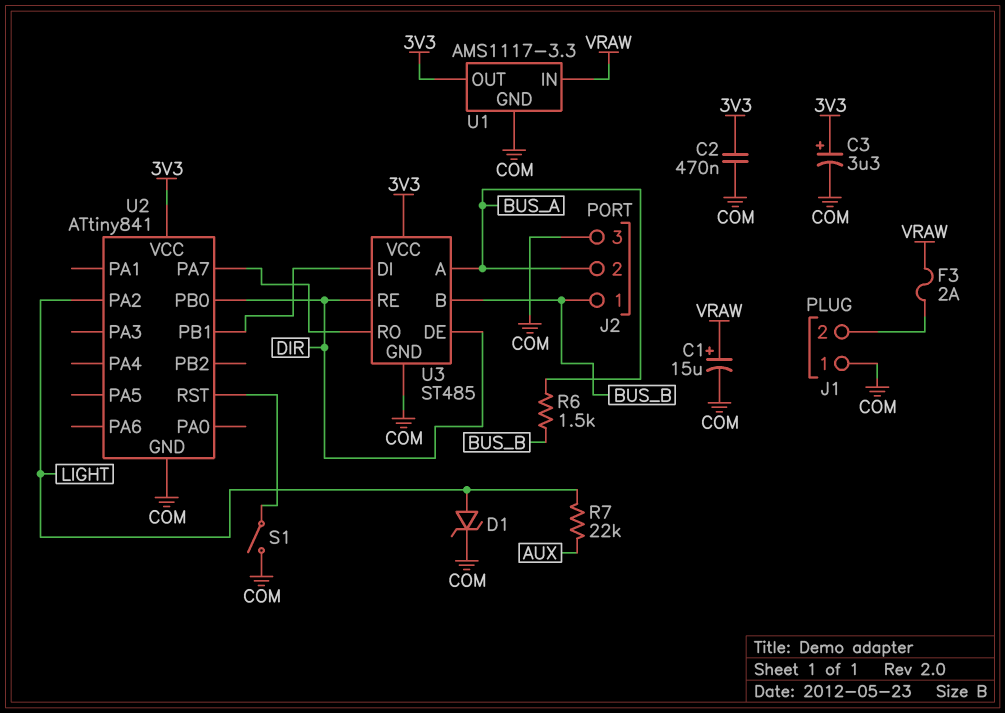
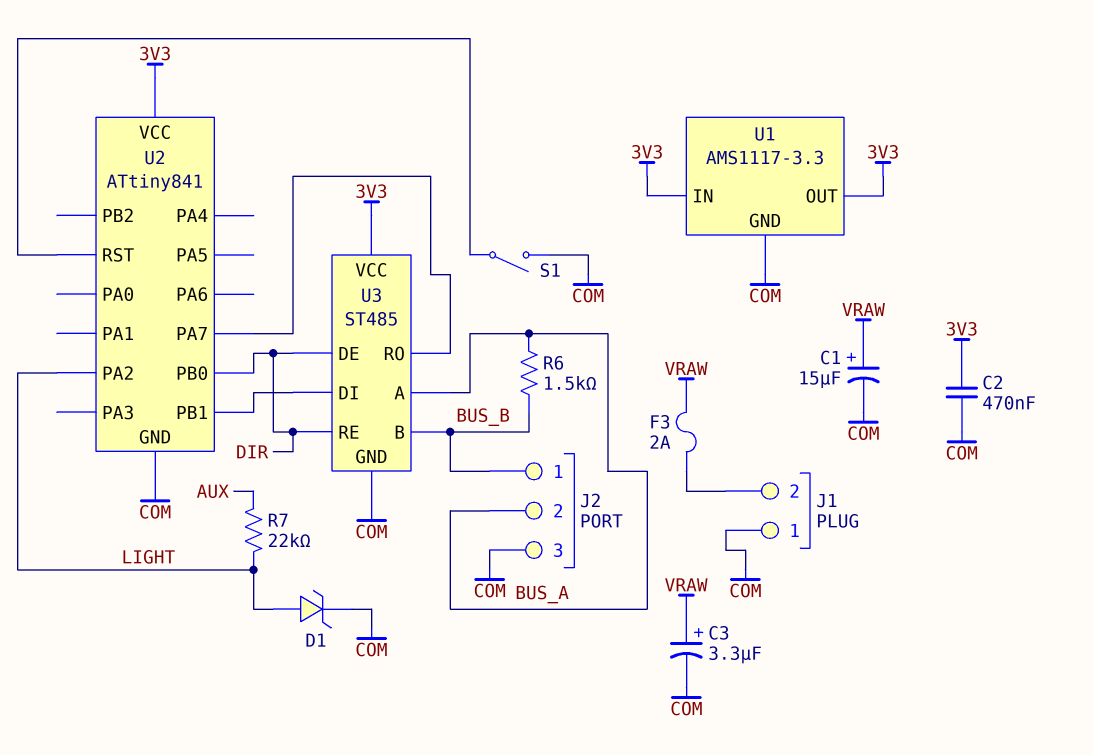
C3: 3.3uF (plus 3V3, minus COM) -> 3.3uF (plus VRAW, minus COM)
U1 pin IN: VRAW -> 3V3

